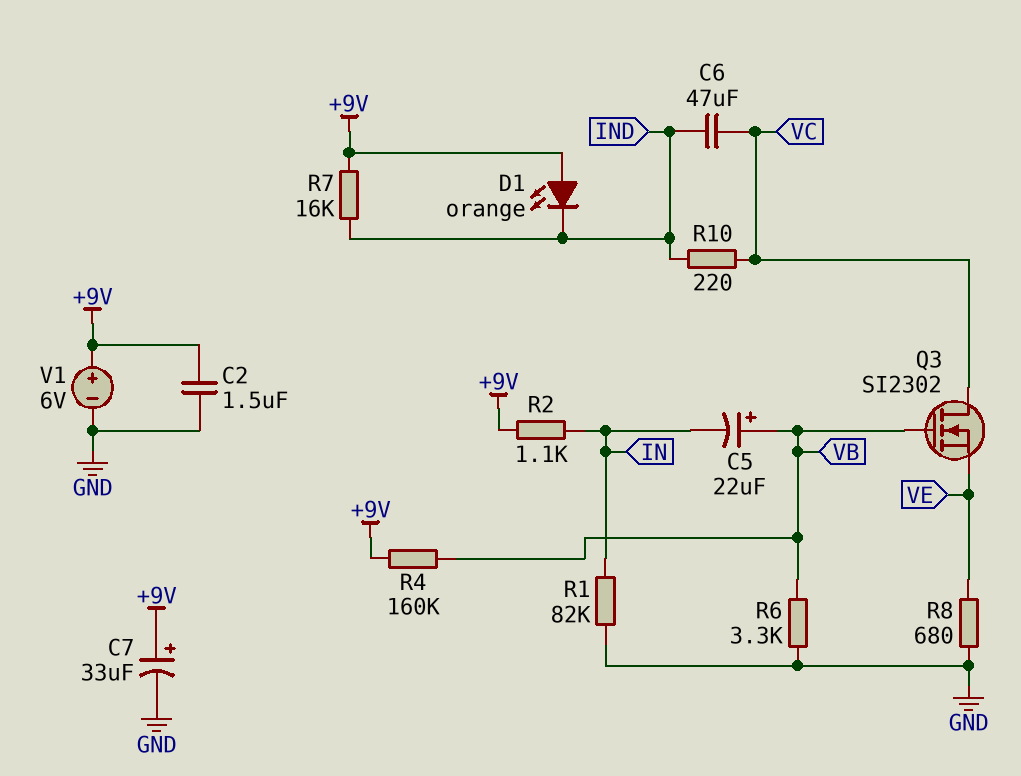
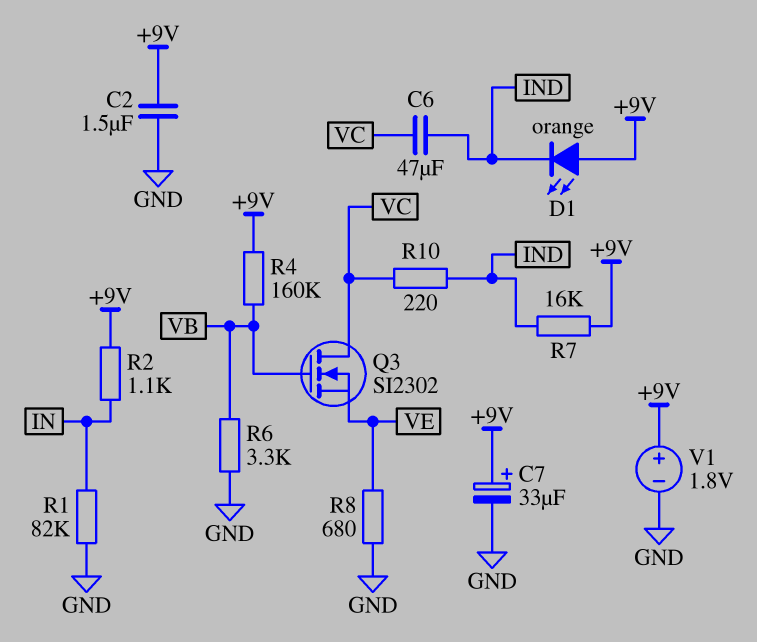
C5: 22uF (plus VB, minus IN) -> none
V1: 6V (plus +9V, minus GND) -> 1.8V (plus +9V, minus GND)

